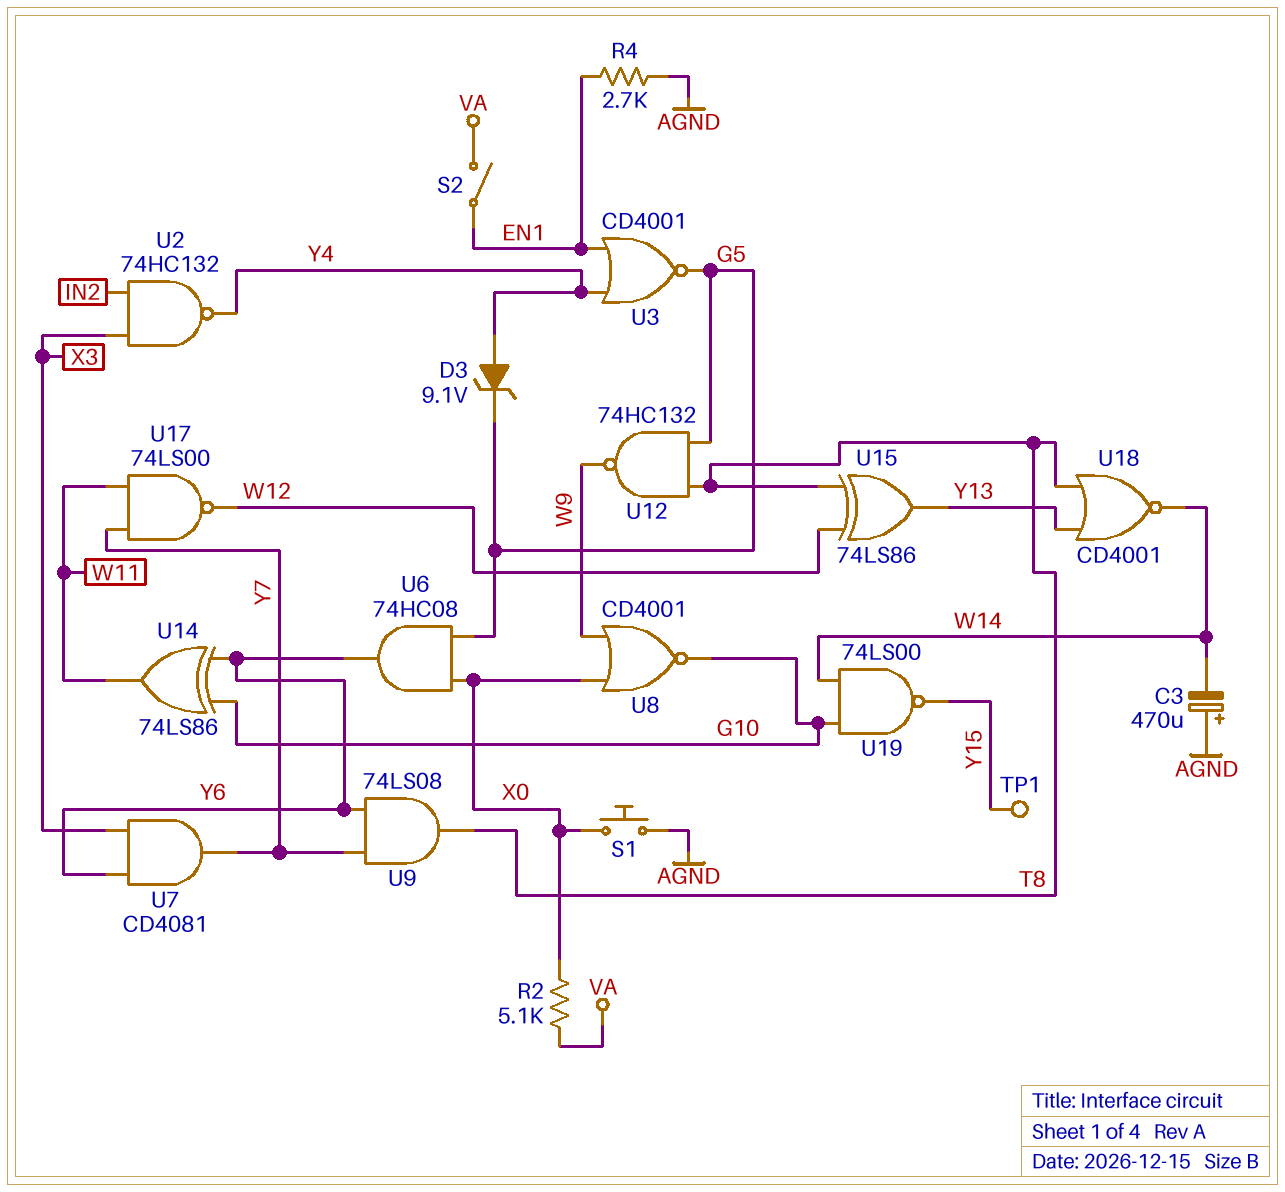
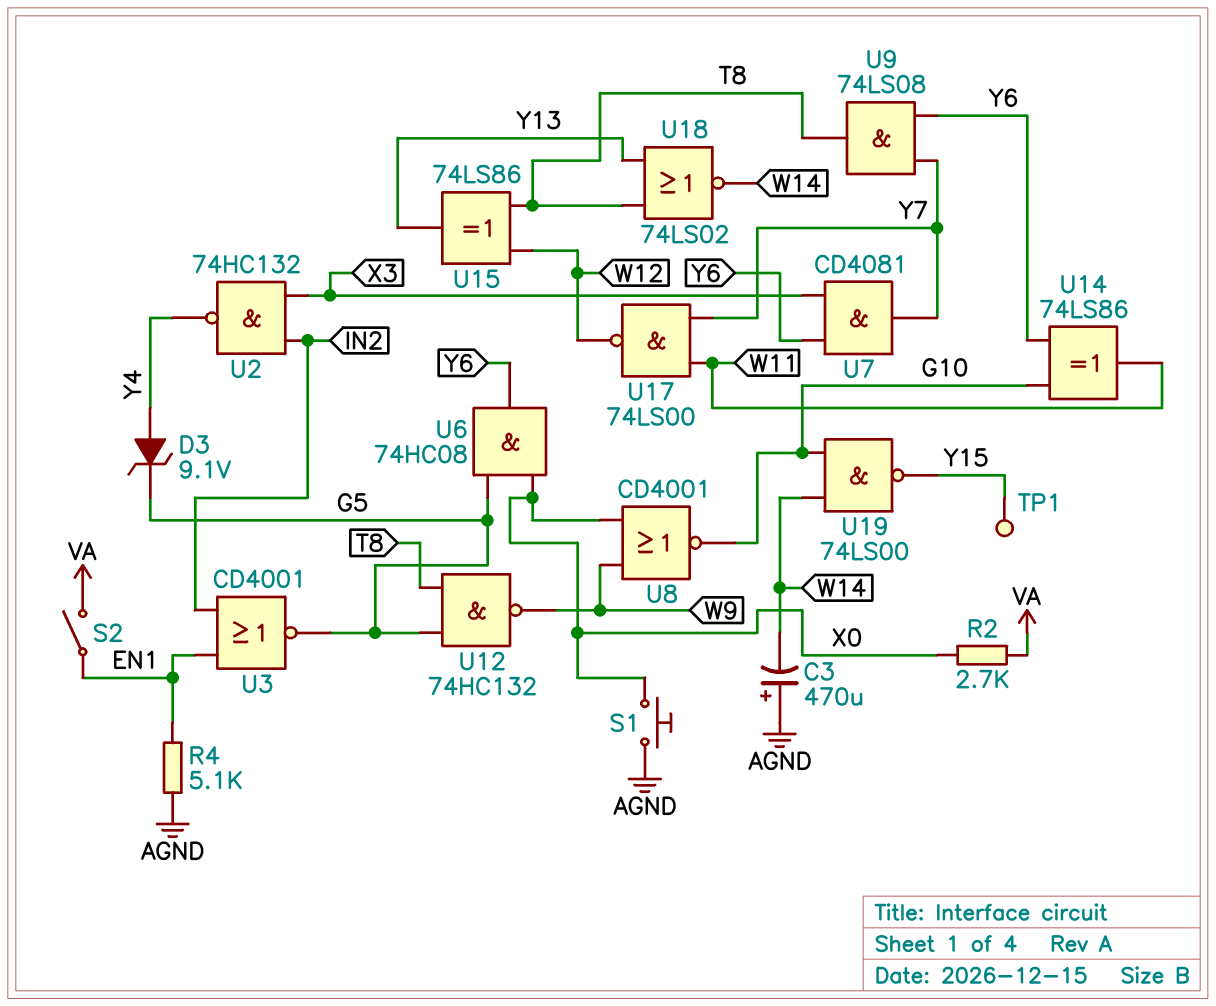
R2: 5.1k (VA, X0) -> 2.7k (VA, X0)
R4: 2.7k (AGND, EN1) -> 5.1k (AGND, EN1)
U3: NOR CD4001 (in EN1, in Y4, out G5) -> NOR CD4001 (in EN1, in IN2, out G5)
U18: NOR CD4001 (in T8, in Y13, out W14) -> NOR 74LS02 (in T8, in Y13, out W14)

